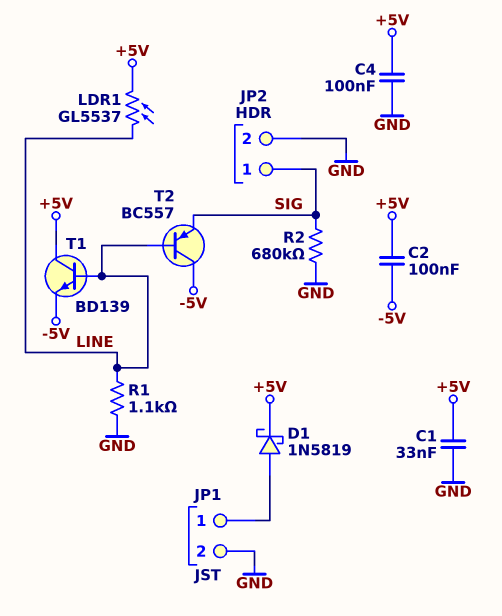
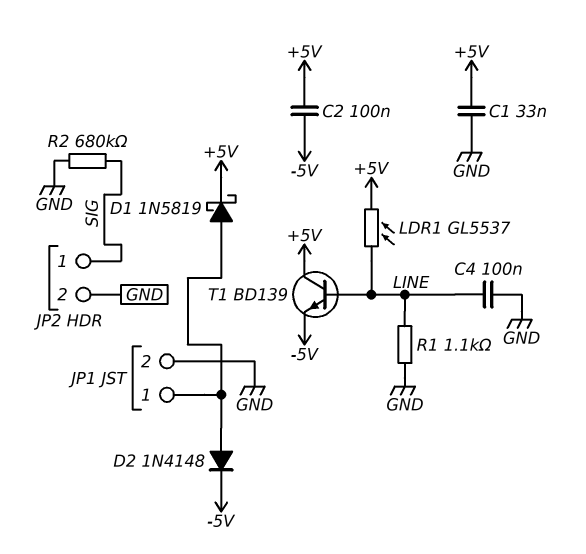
C4: 100nF (+5V, GND) -> 100nF (GND, LINE)
D2: none -> diode 1N4148 (A JP1/1, K -5V)
T2: PNP BC557 (B LINE, C -5V, E SIG) -> none

